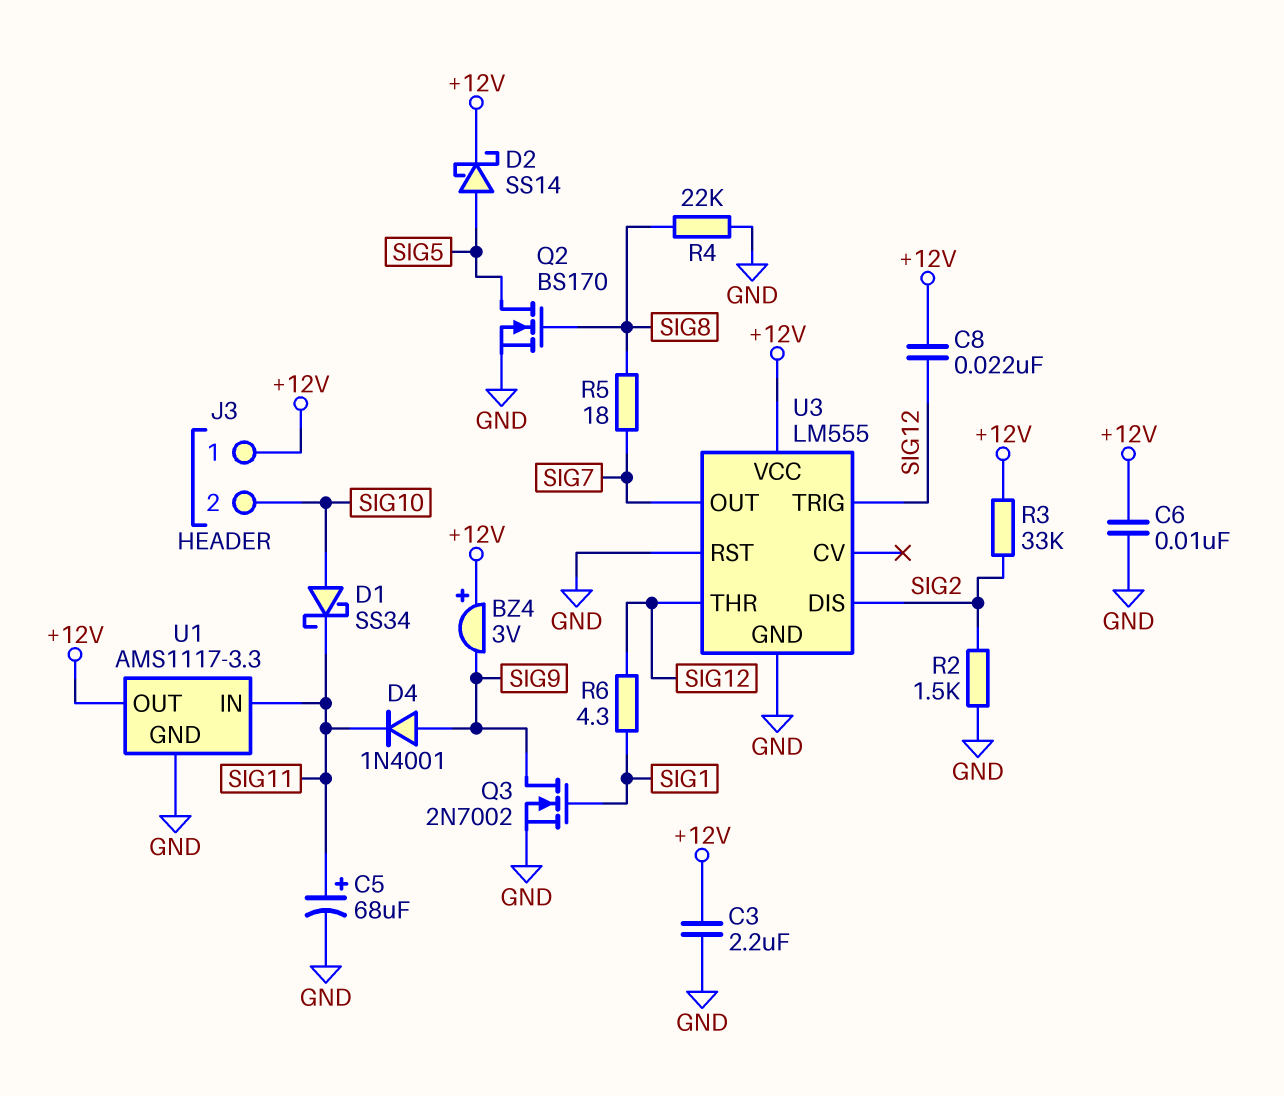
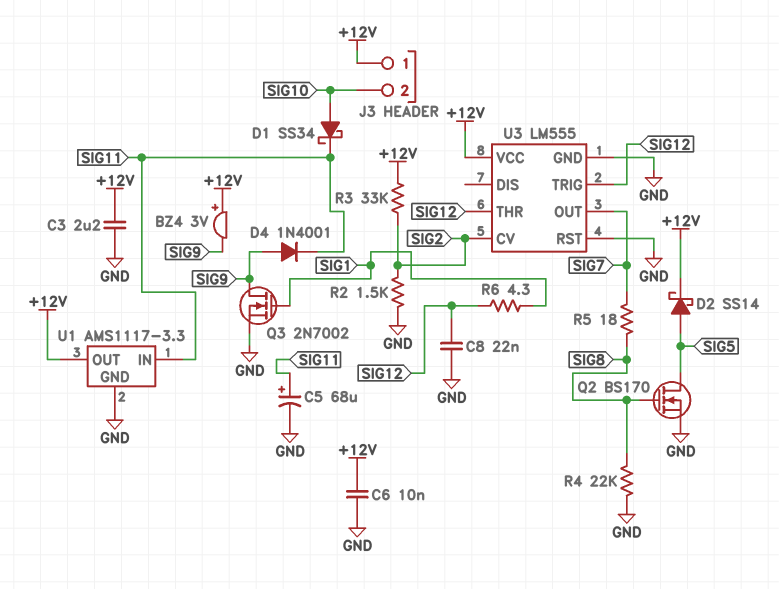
C8: 22nF (+12V, SIG12) -> 22nF (GND, SIG12)
U3 pin CV: none -> SIG2
U3 pin DIS: SIG2 -> none

